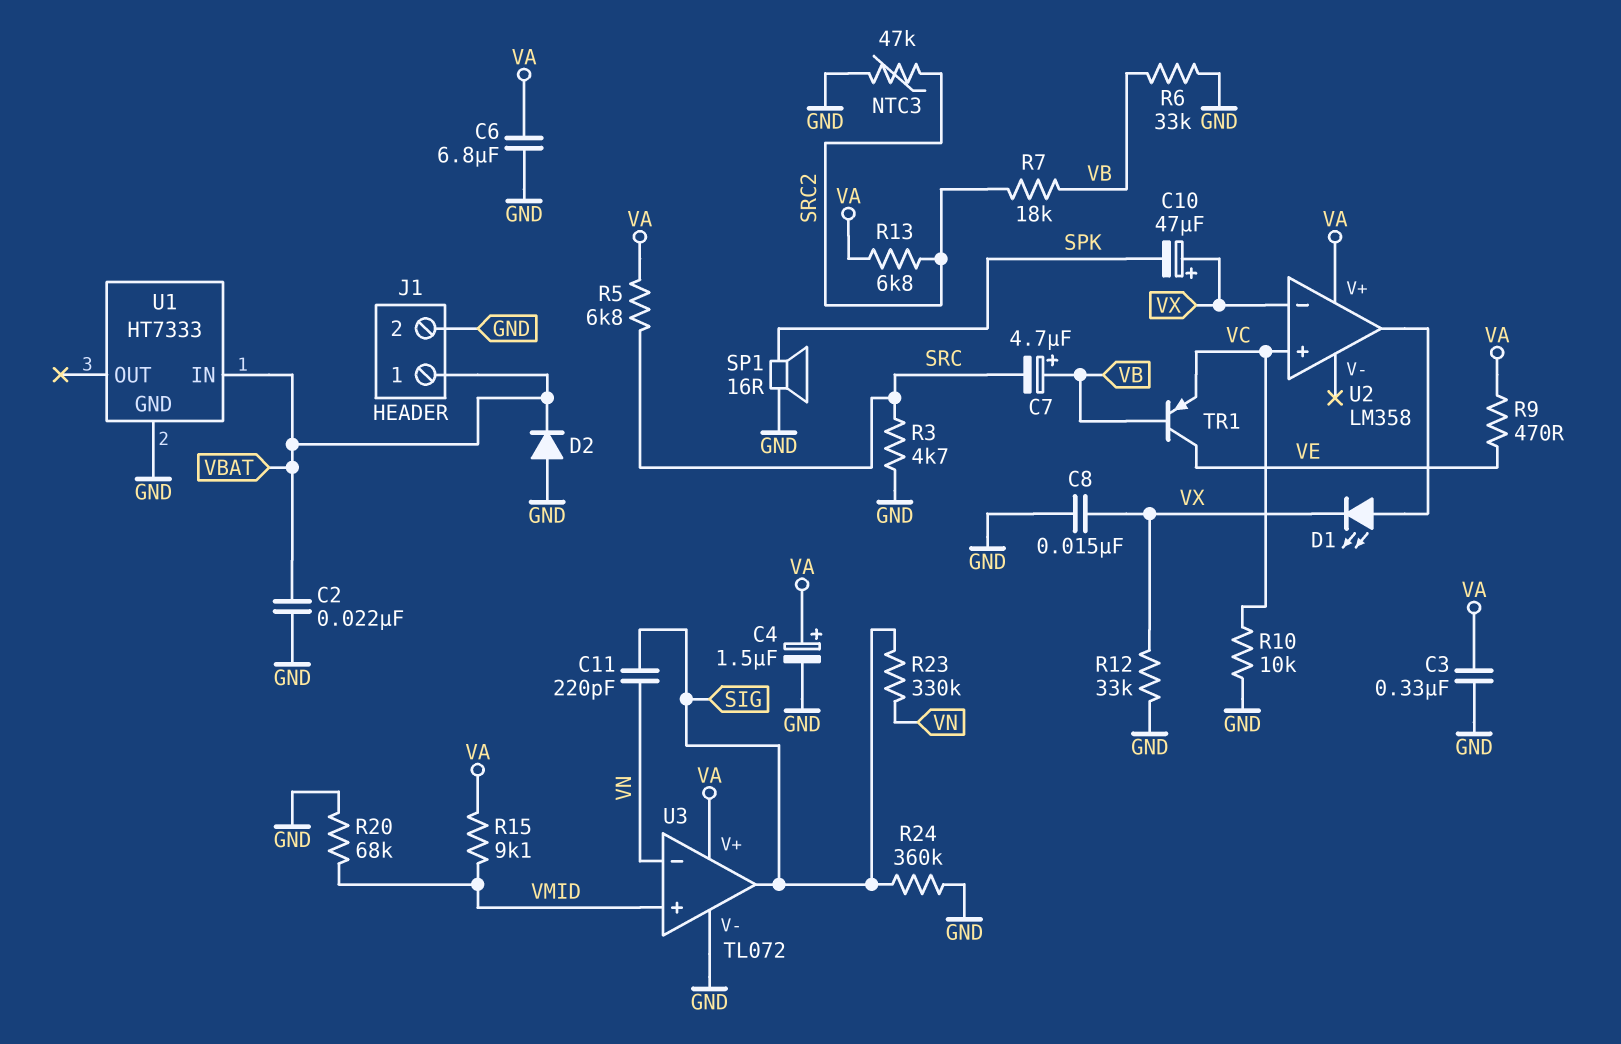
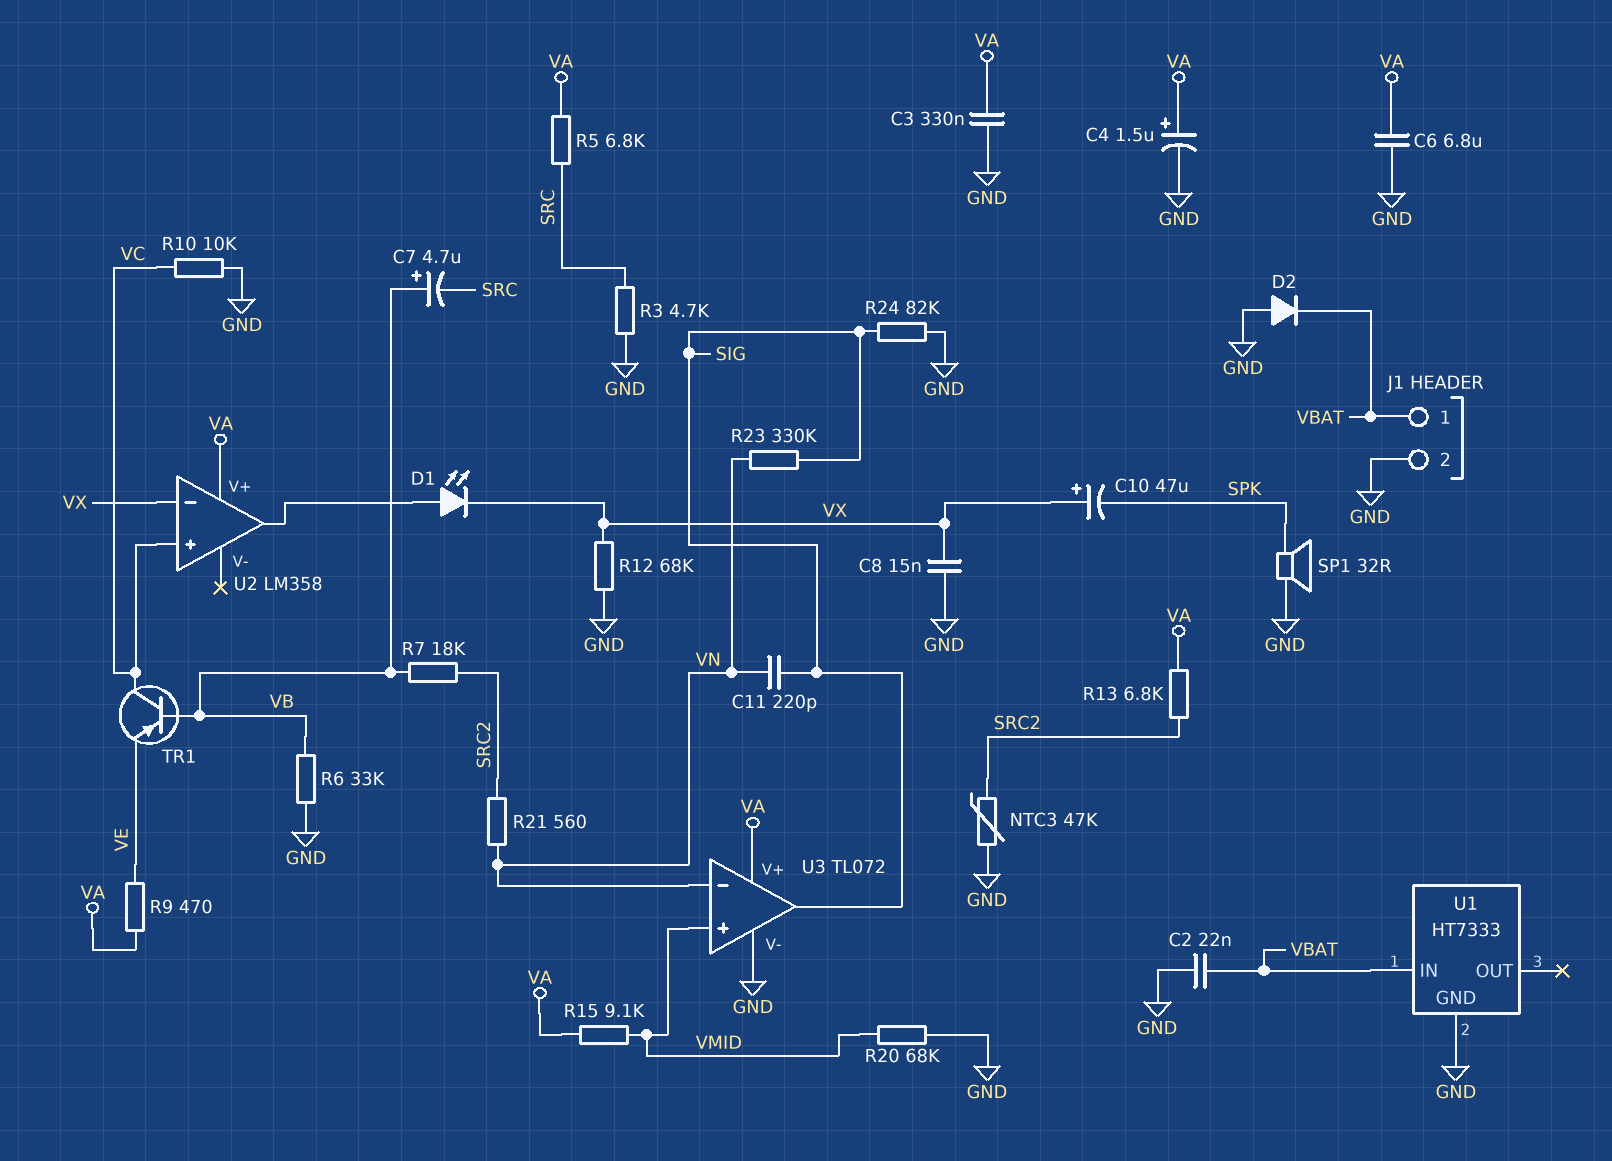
R12: 33k (GND, VX) -> 68k (GND, VX)
R21: none -> 560 (SRC2, VN)
R24: 360k (GND, SIG) -> 82k (GND, SIG)
SP1: speaker 16R (GND, SPK) -> speaker 32R (GND, SPK)
TR1: PNP (B VB, C VE, E VC) -> PNP (B VB, C VC, E VE)

